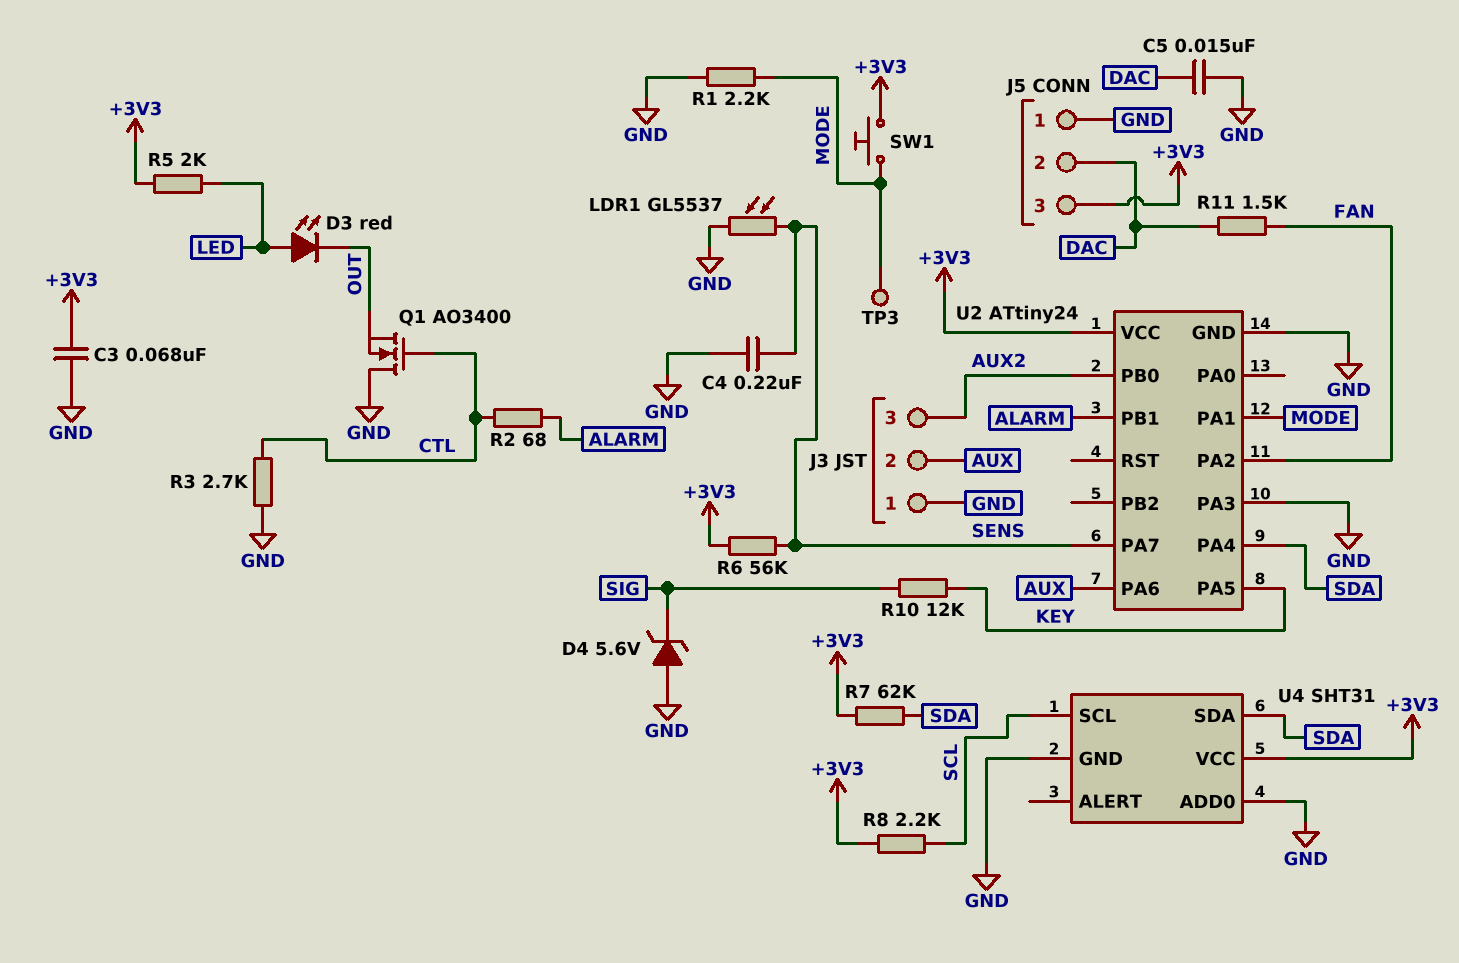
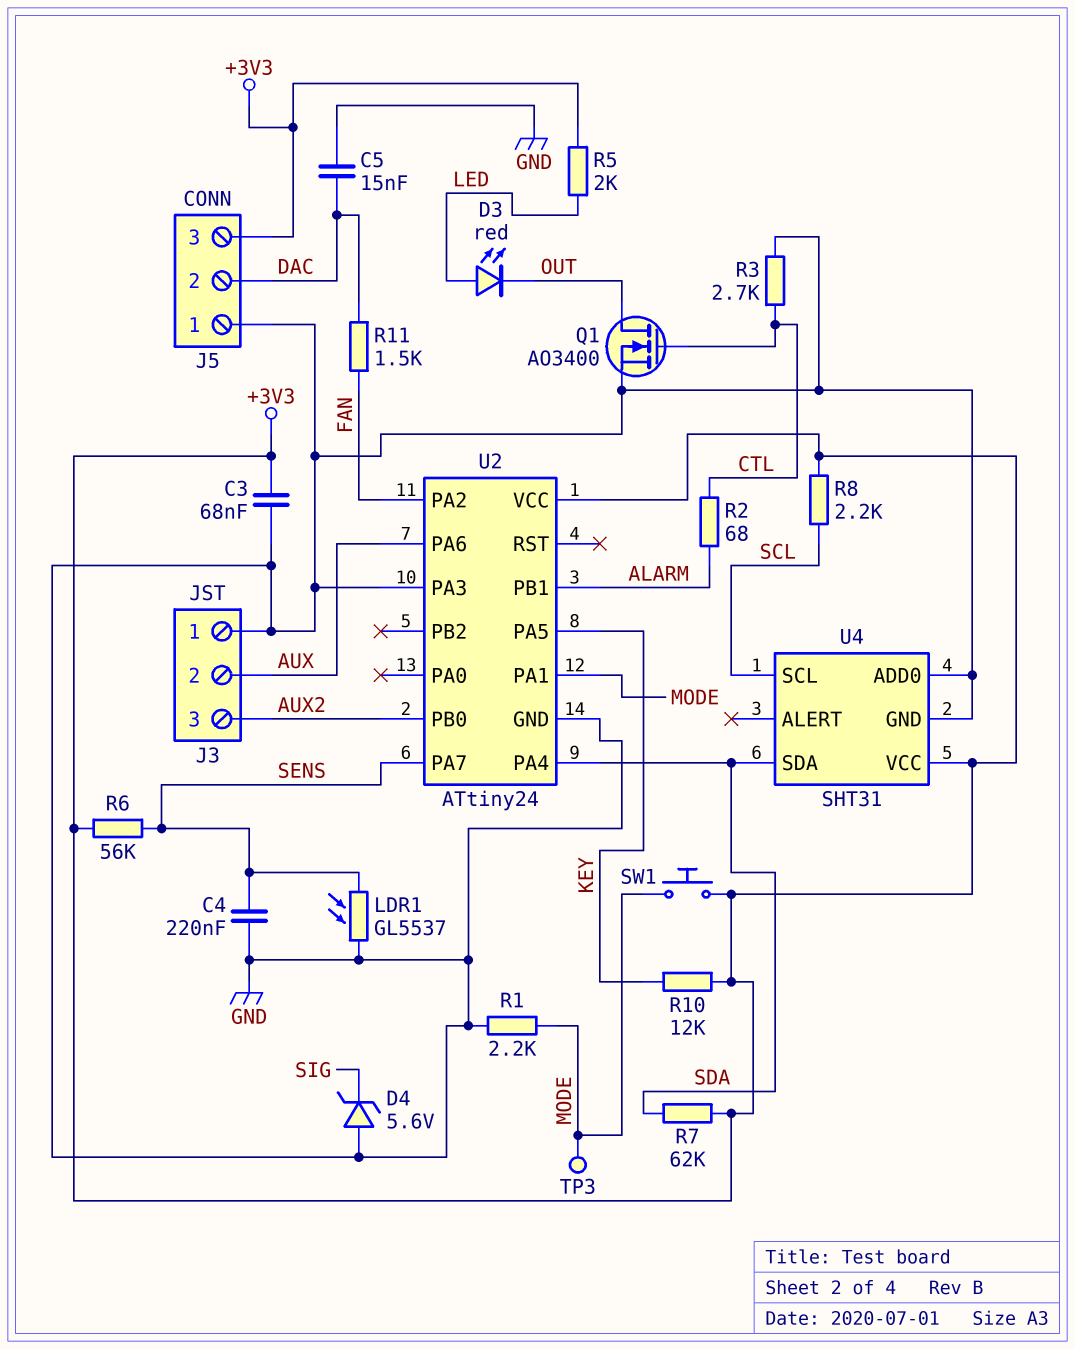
Q1: NMOS AO3400 (G CTL, D GND, S OUT) -> NMOS AO3400 (G CTL, D OUT, S GND)
R10: 12k (KEY, SIG) -> 12k (+3V3, KEY)

